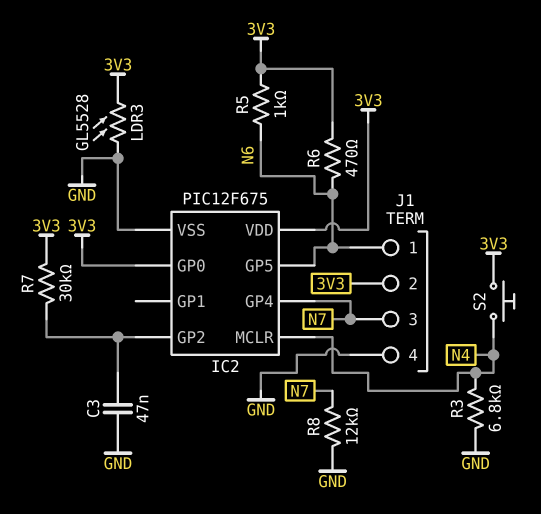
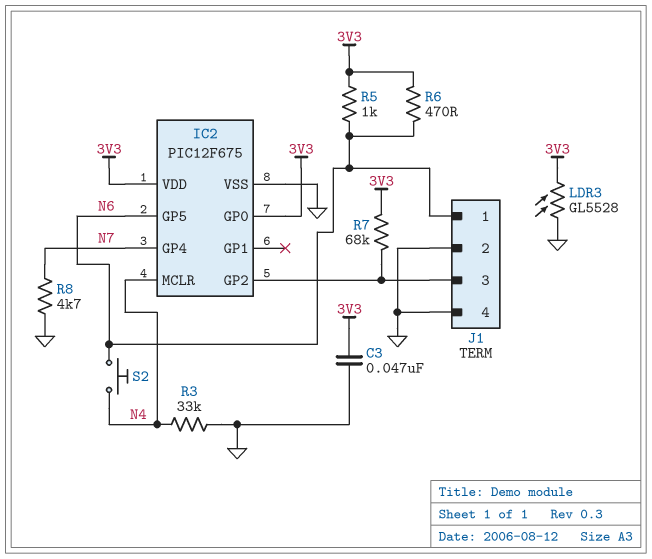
C3: 47nF (GND, IC2/GP2) -> 47nF (3V3, GND)
J1 pin 2: 3V3 -> GND
J1 pin 3: N7 -> IC2/GP2
R3: 6.8k (GND, N4) -> 33k (GND, N4)
R7: 30k (3V3, IC2/GP2) -> 68k (3V3, IC2/GP2)
R8: 12k (GND, N7) -> 4.7k (GND, N7)
S2: button (3V3, N4) -> button (N4, N6)

